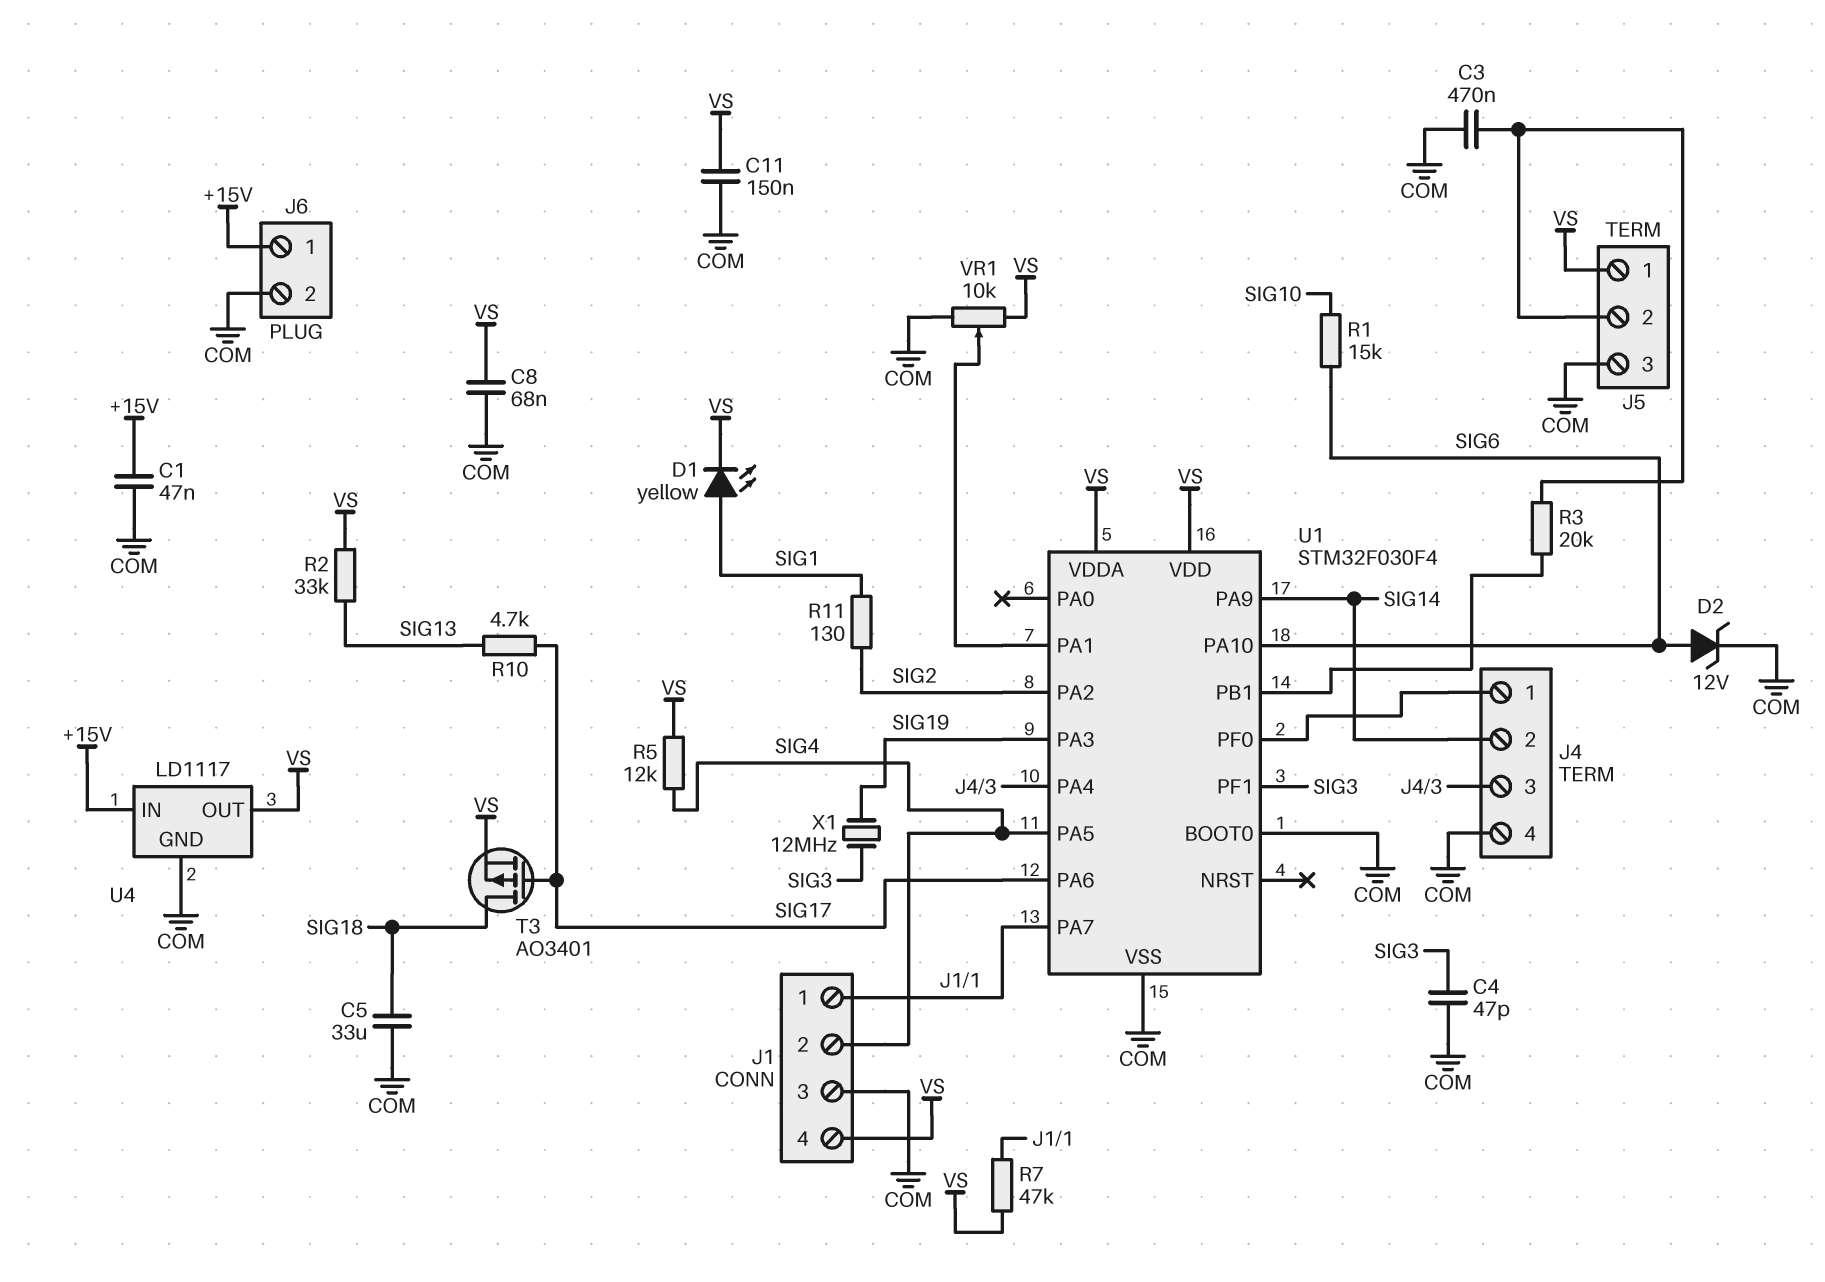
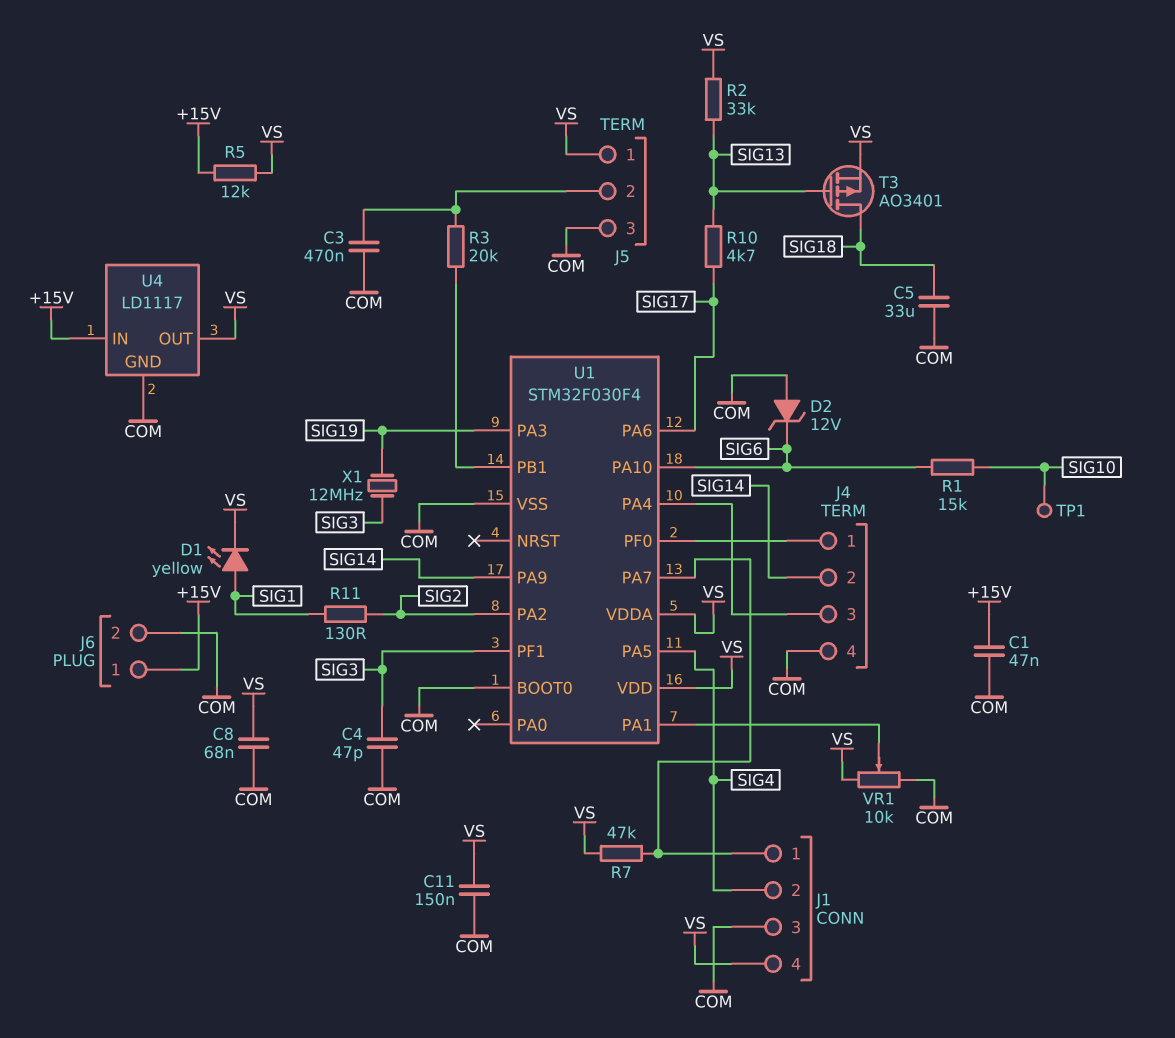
D2: zener 12V (A SIG6, K COM) -> zener 12V (A COM, K SIG6)
R5: 12k (SIG4, VS) -> 12k (+15V, VS)
T3: PMOS AO3401 (G SIG17, D SIG18, S VS) -> PMOS AO3401 (G SIG13, D SIG18, S VS)
TP1: none -> test point (SIG10)

